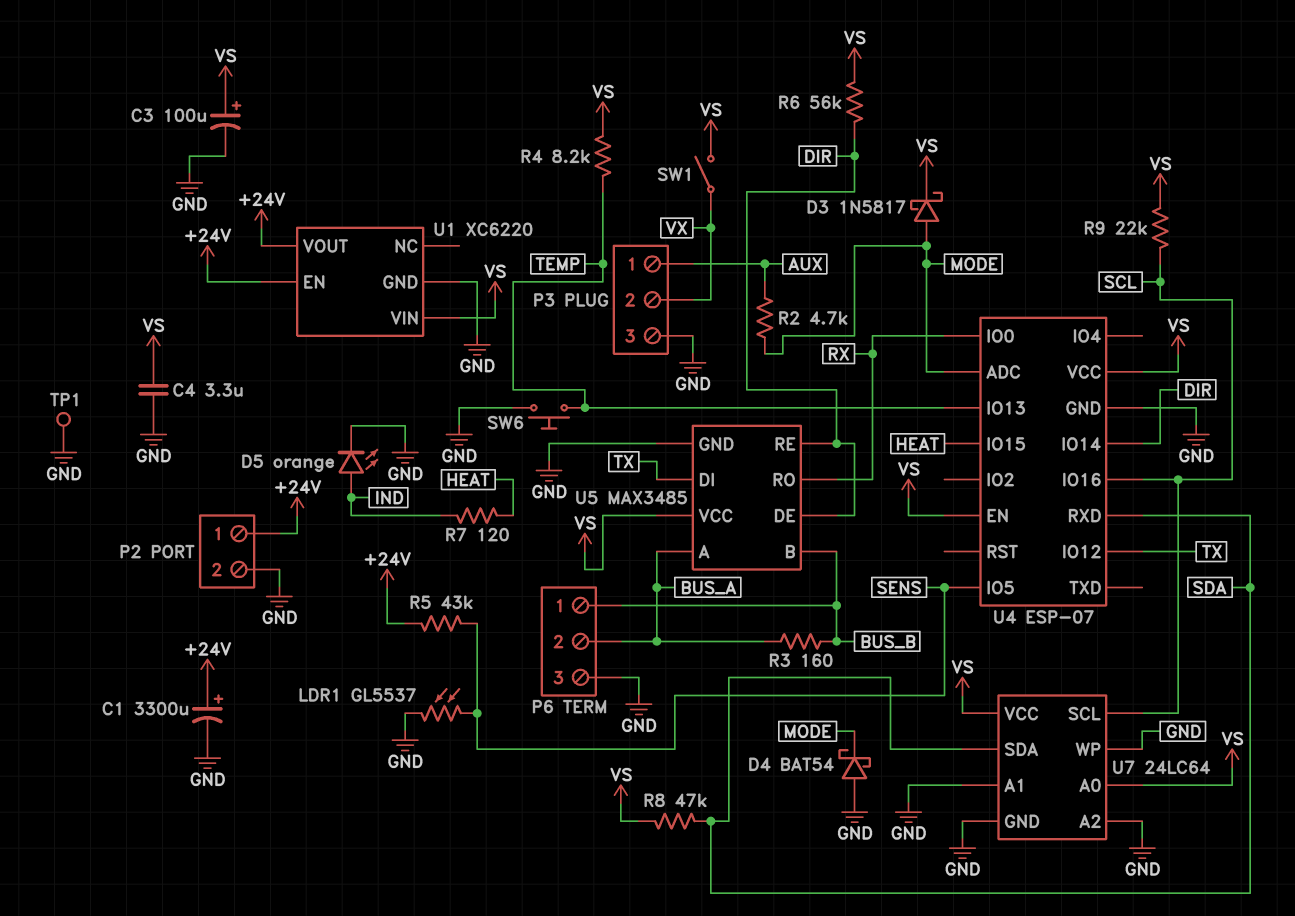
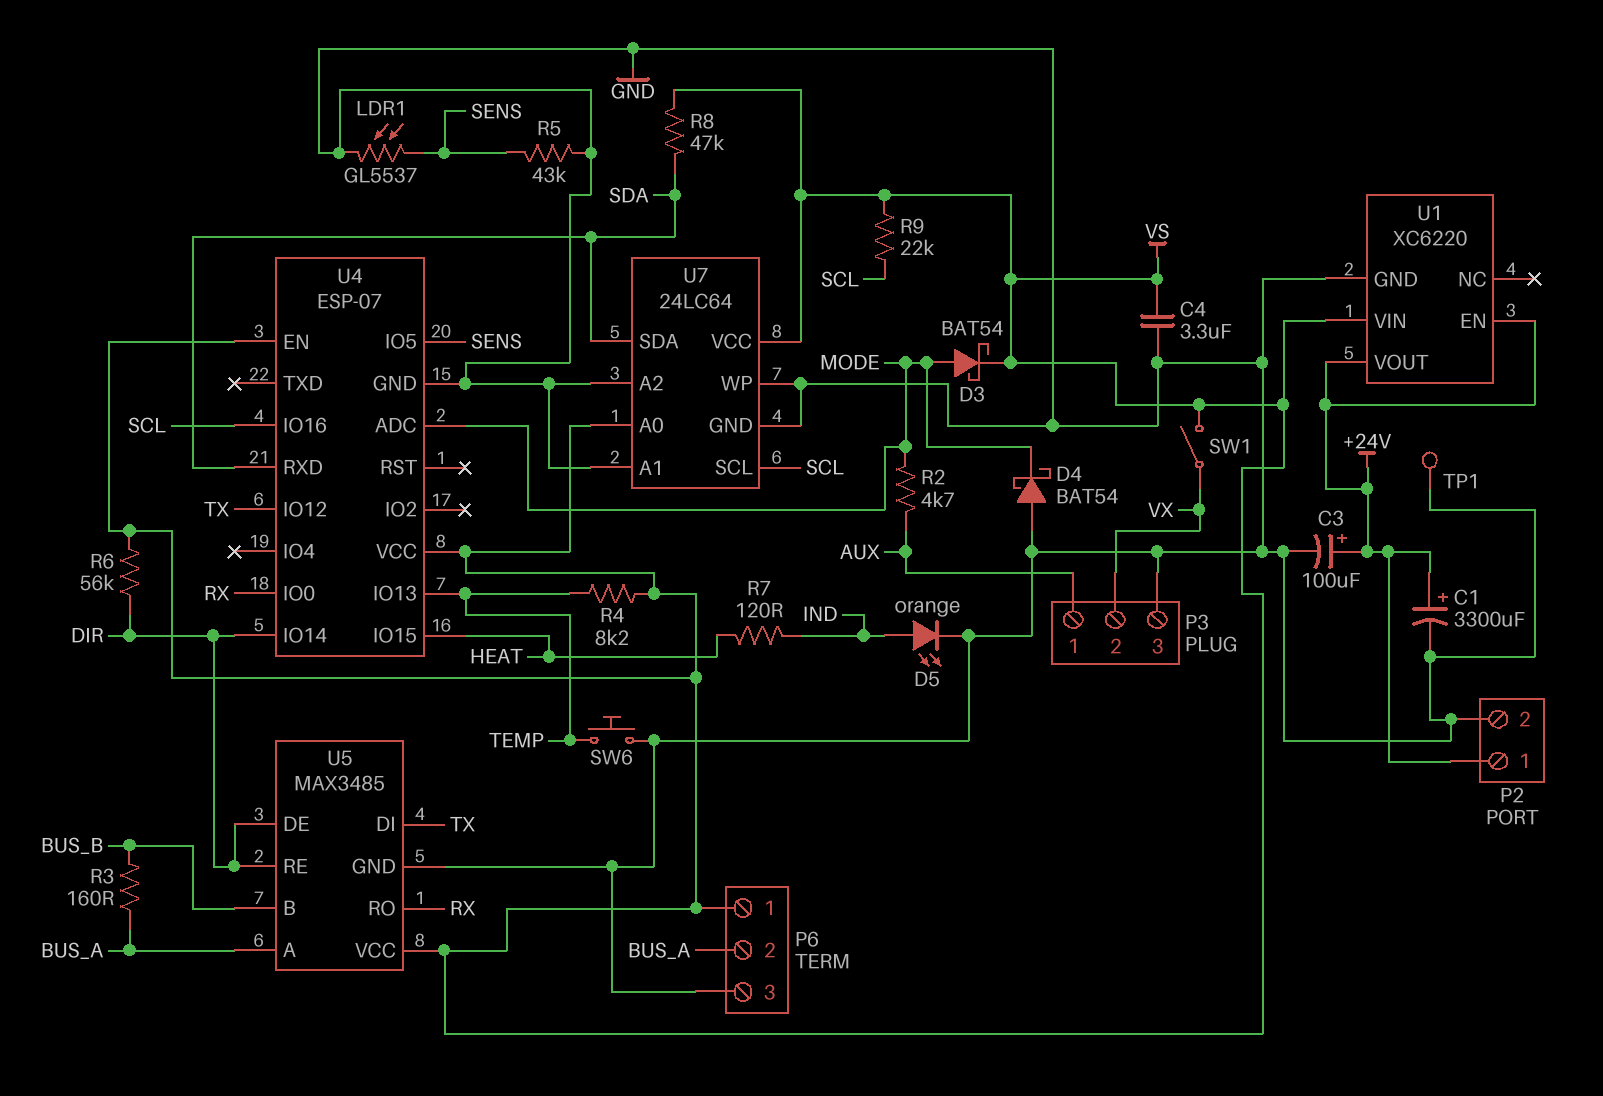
C3: 100uF (plus VS, minus GND) -> 100uF (plus +24V, minus GND)
D3: schottky 1N5817 (A MODE, K VS) -> schottky BAT54 (A MODE, K VS)
P6 pin 1: BUS_B -> VS
R5: 43k (+24V, SENS) -> 43k (GND, SENS)

